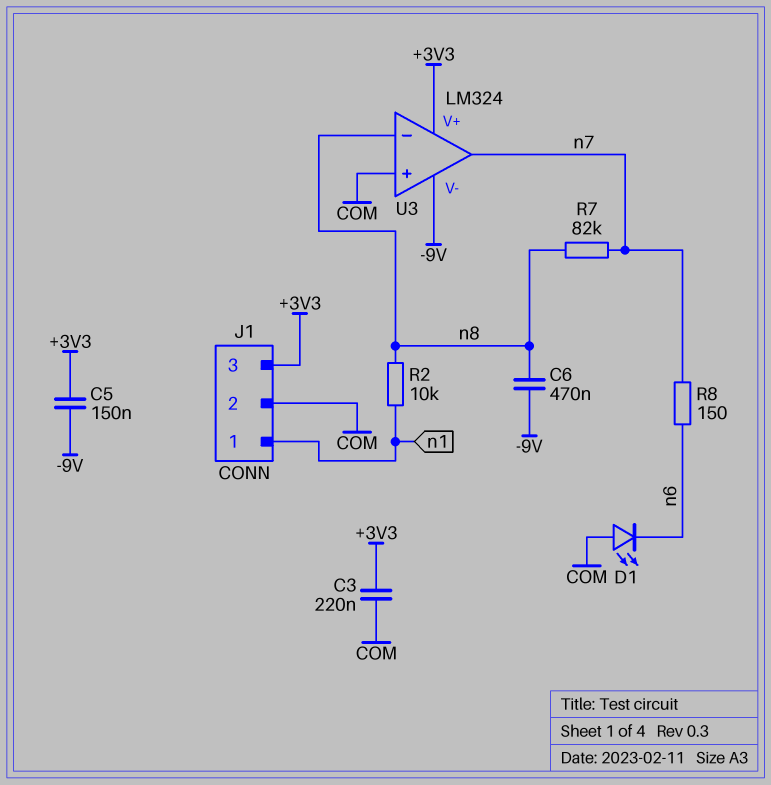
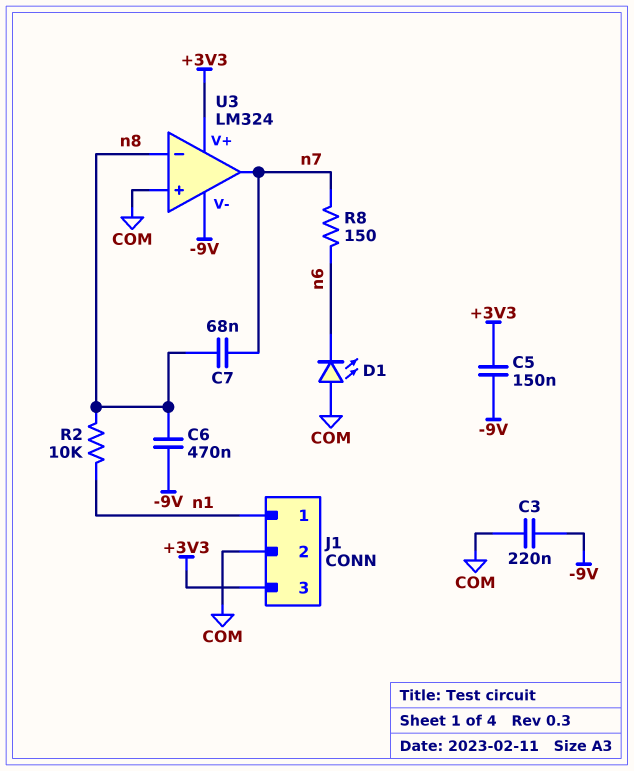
C3: 220nF (+3V3, COM) -> 220nF (-9V, COM)
C7: none -> 68nF (n7, n8)
R7: 82k (n7, n8) -> none

